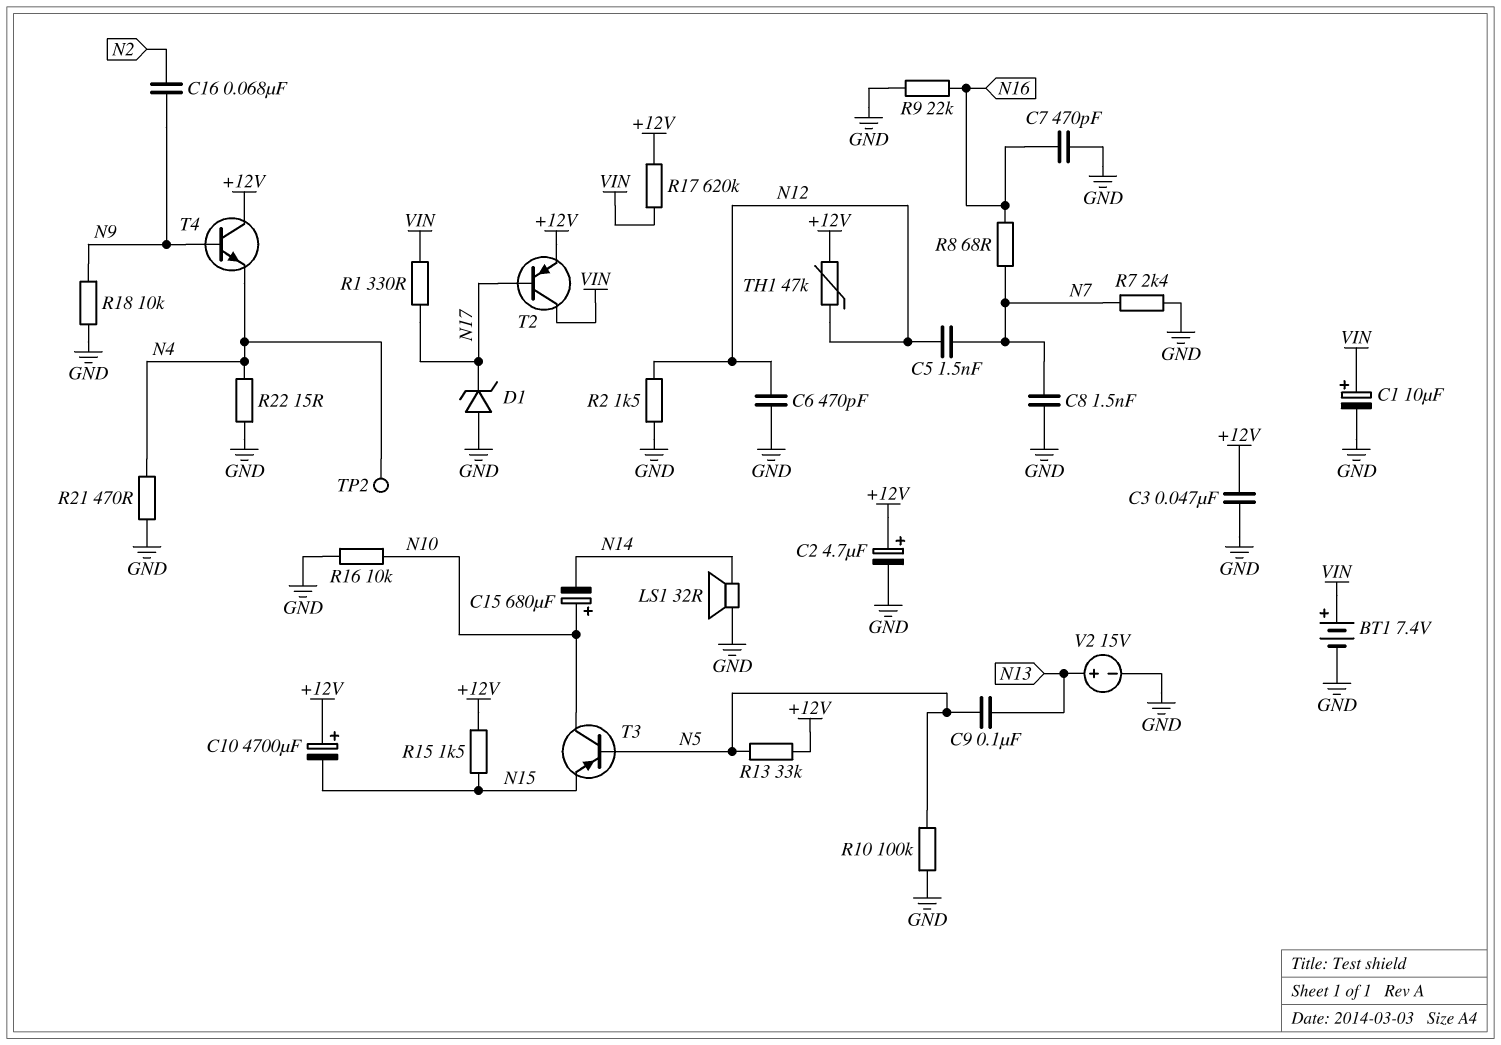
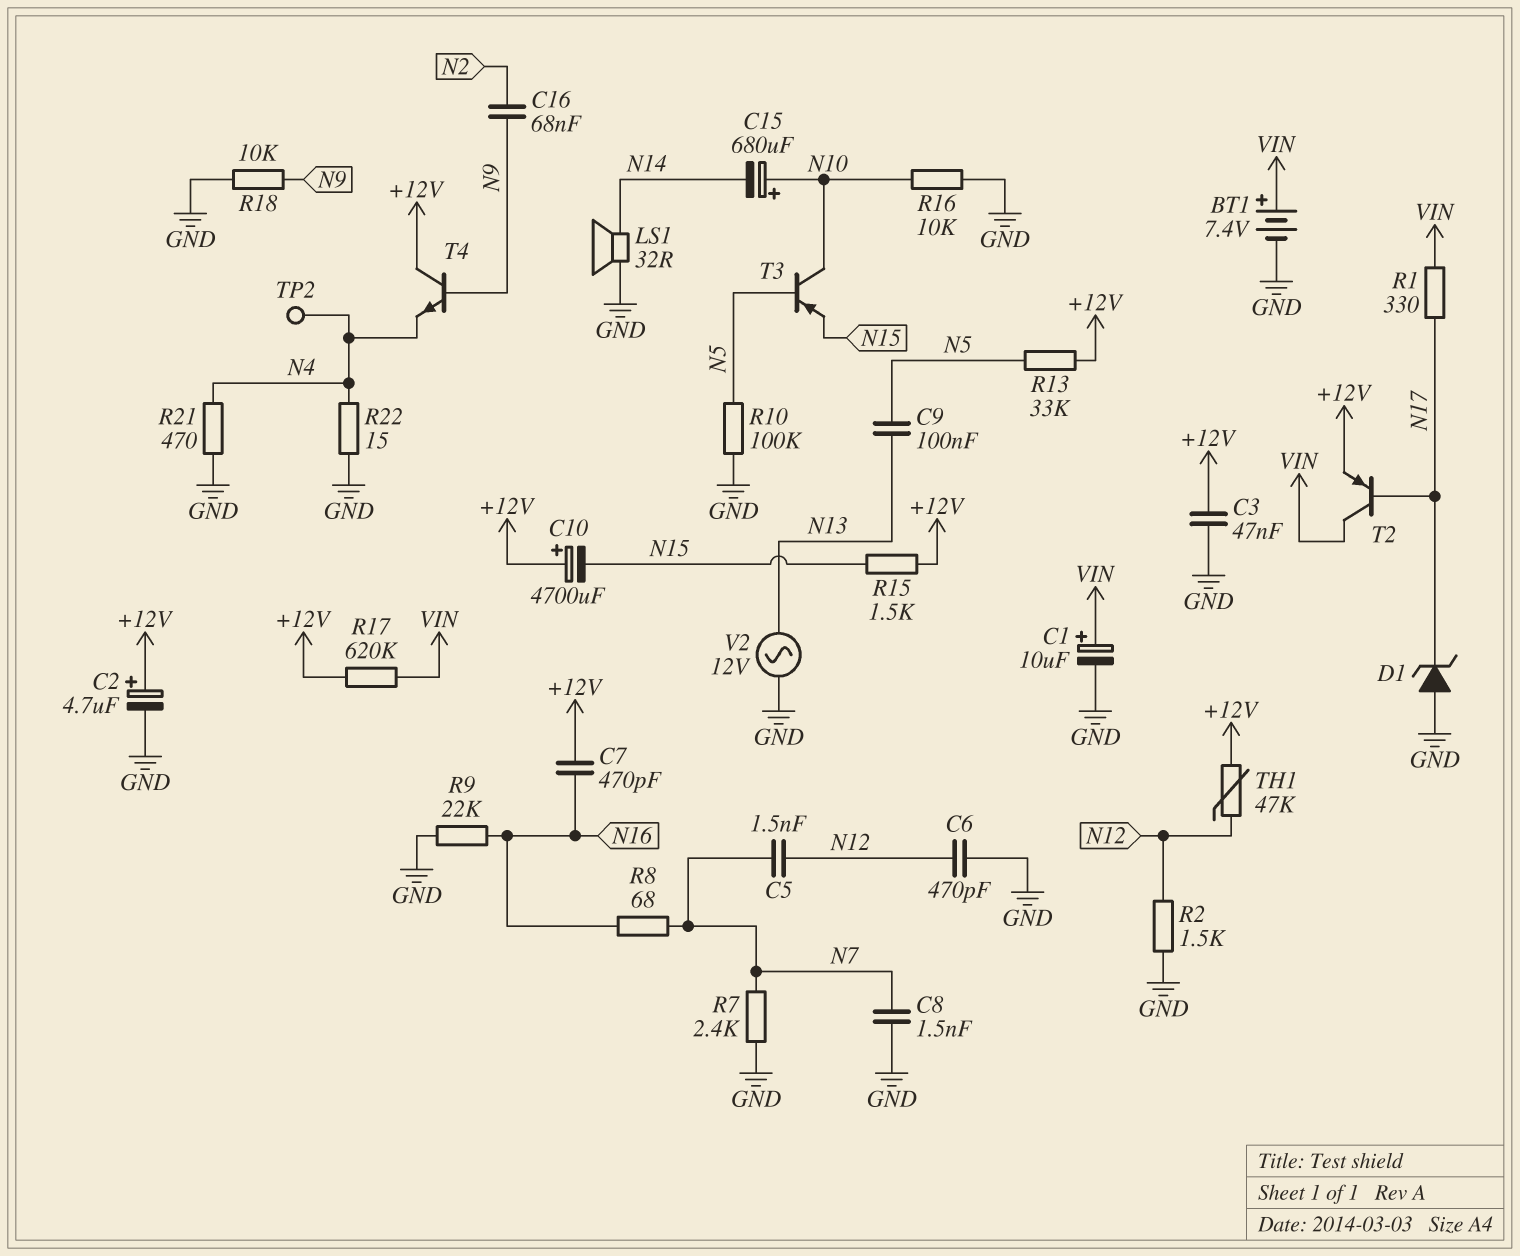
C7: 470pF (GND, N16) -> 470pF (+12V, N16)
V2: 15V (plus N13, minus GND) -> AC 12V (GND, N13)

